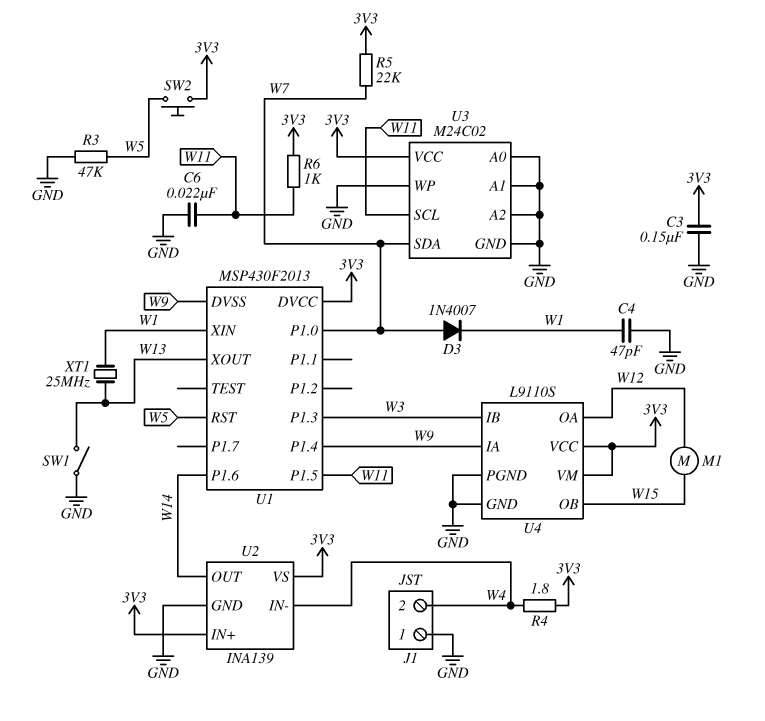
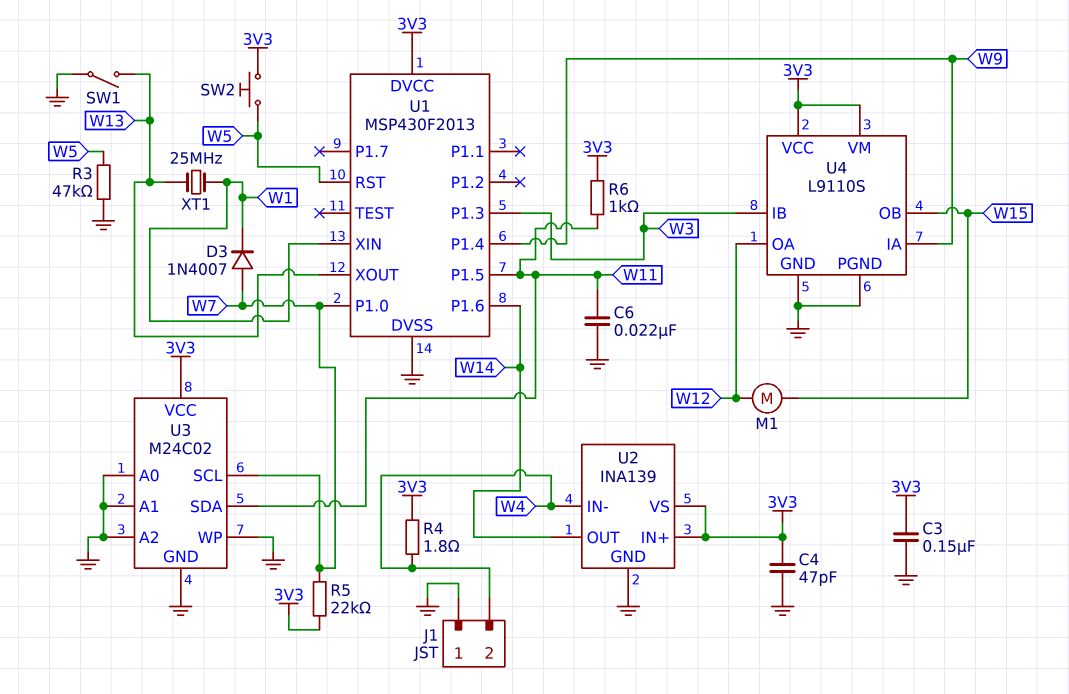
C4: 47pF (GND, W1) -> 47pF (3V3, GND)
U1 pin DVSS: W9 -> GND
U3 pin SCL: W11 -> W7
U3 pin SDA: W7 -> W11

